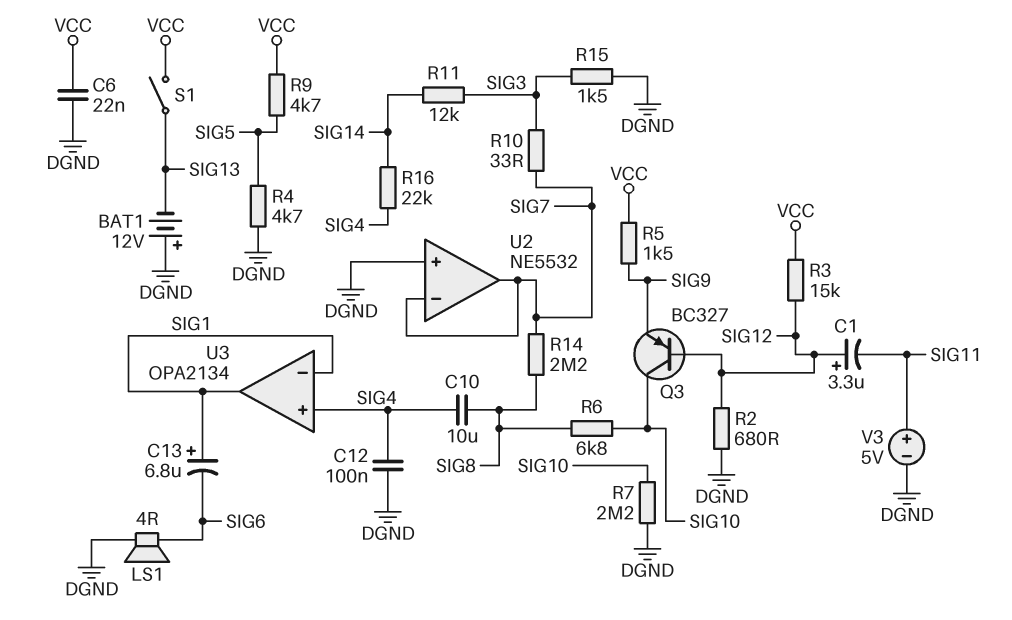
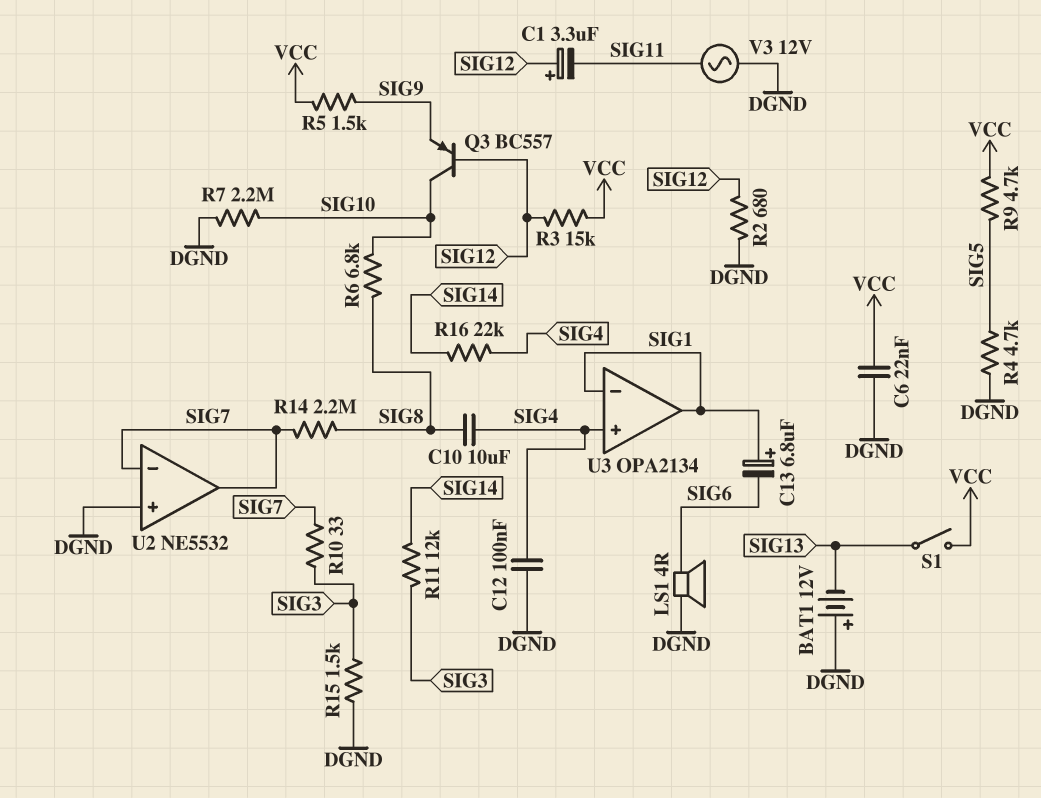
Q3: PNP BC327 (B SIG12, C SIG10, E SIG9) -> PNP BC557 (B SIG12, C SIG10, E SIG9)
V3: 5V (plus SIG11, minus DGND) -> AC 12V (DGND, SIG11)

